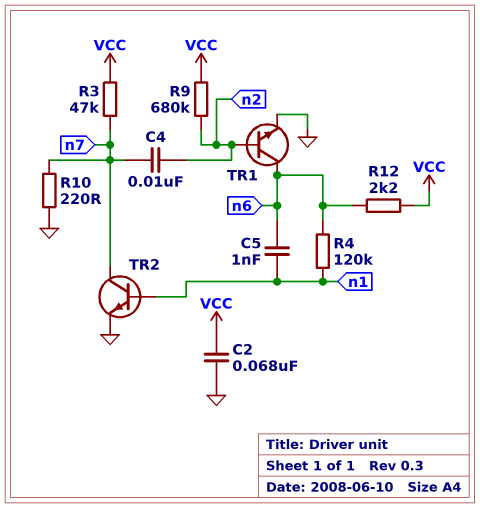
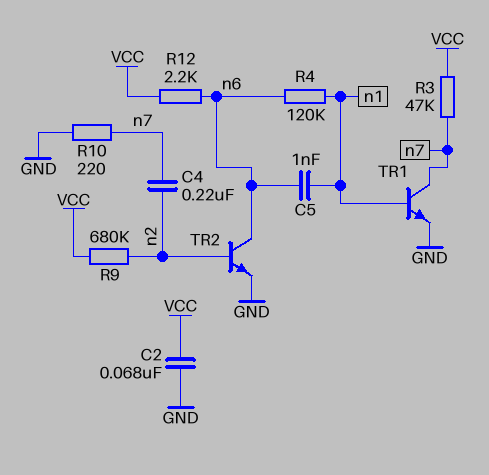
C4: 10nF (n2, n7) -> 220nF (n2, n7)
TR1: NPN (B n2, C n6, E GND) -> NPN (B n1, C n7, E GND)
TR2: NPN (B n1, C n7, E GND) -> NPN (B n2, C n6, E GND)

